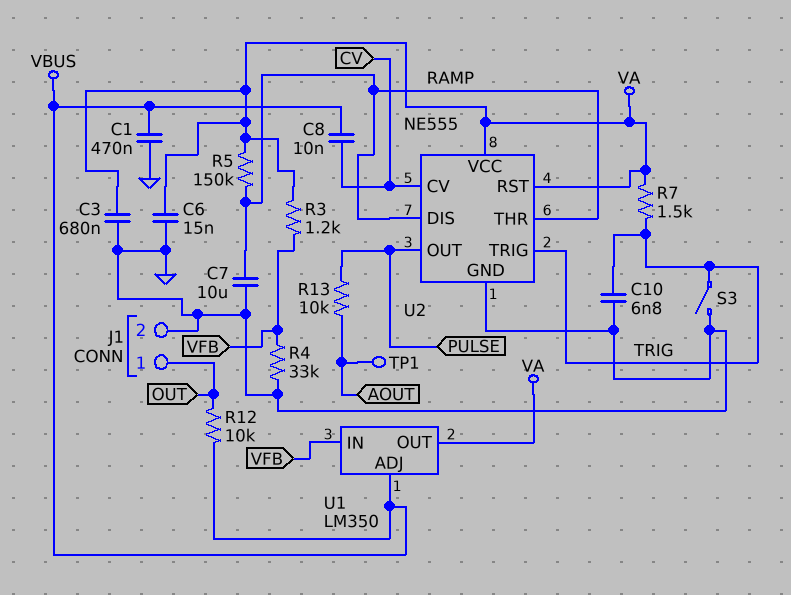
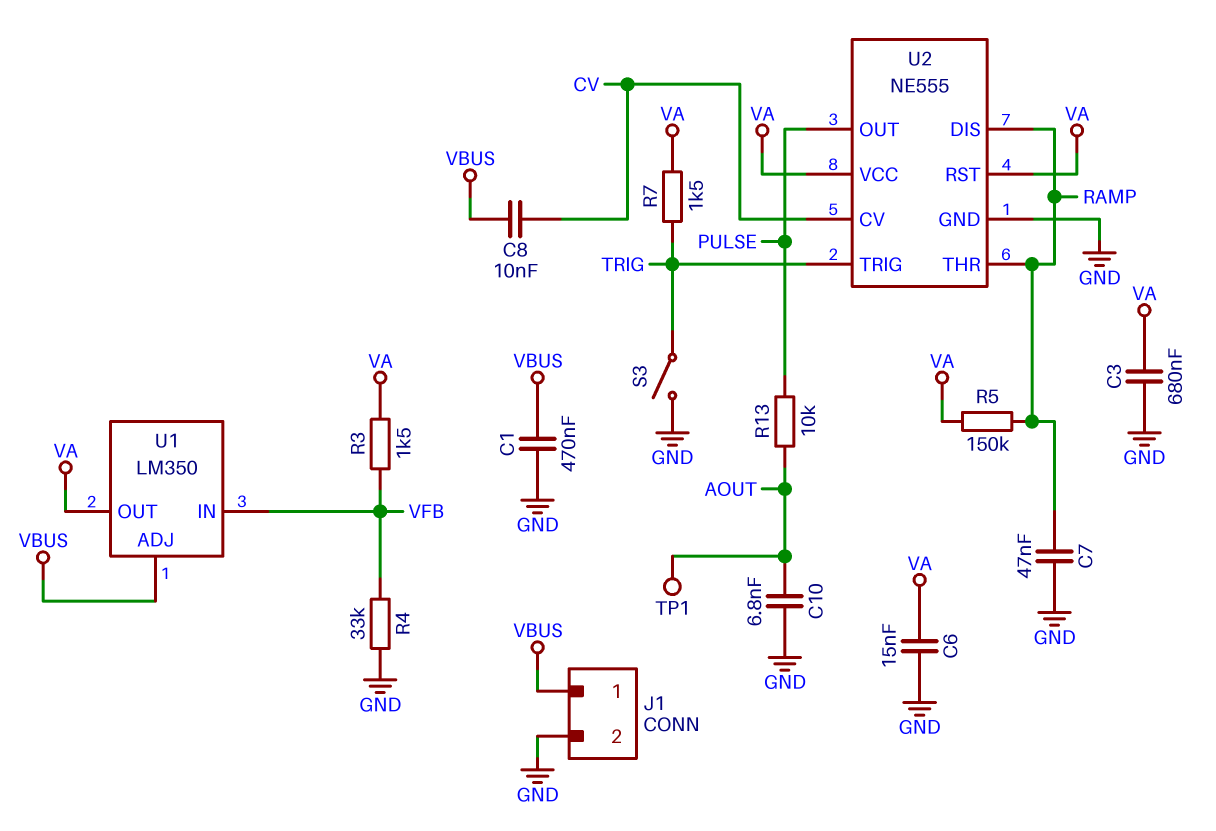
C7: 10uF (GND, RAMP) -> 47nF (GND, RAMP)
C10: 6.8nF (GND, TRIG) -> 6.8nF (AOUT, GND)
J1 pin 1: OUT -> VBUS
R3: 1.2k (VA, VFB) -> 1.5k (VA, VFB)
R12: 10k (OUT, VBUS) -> none

